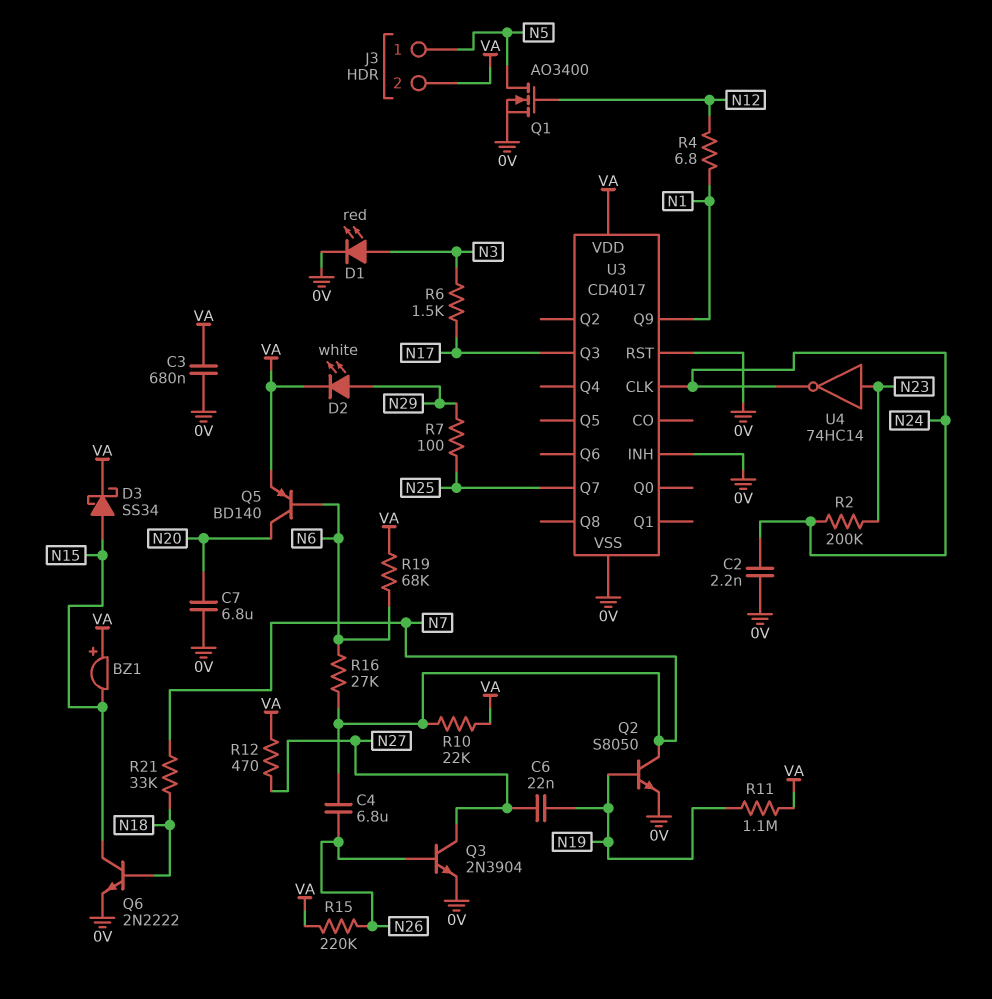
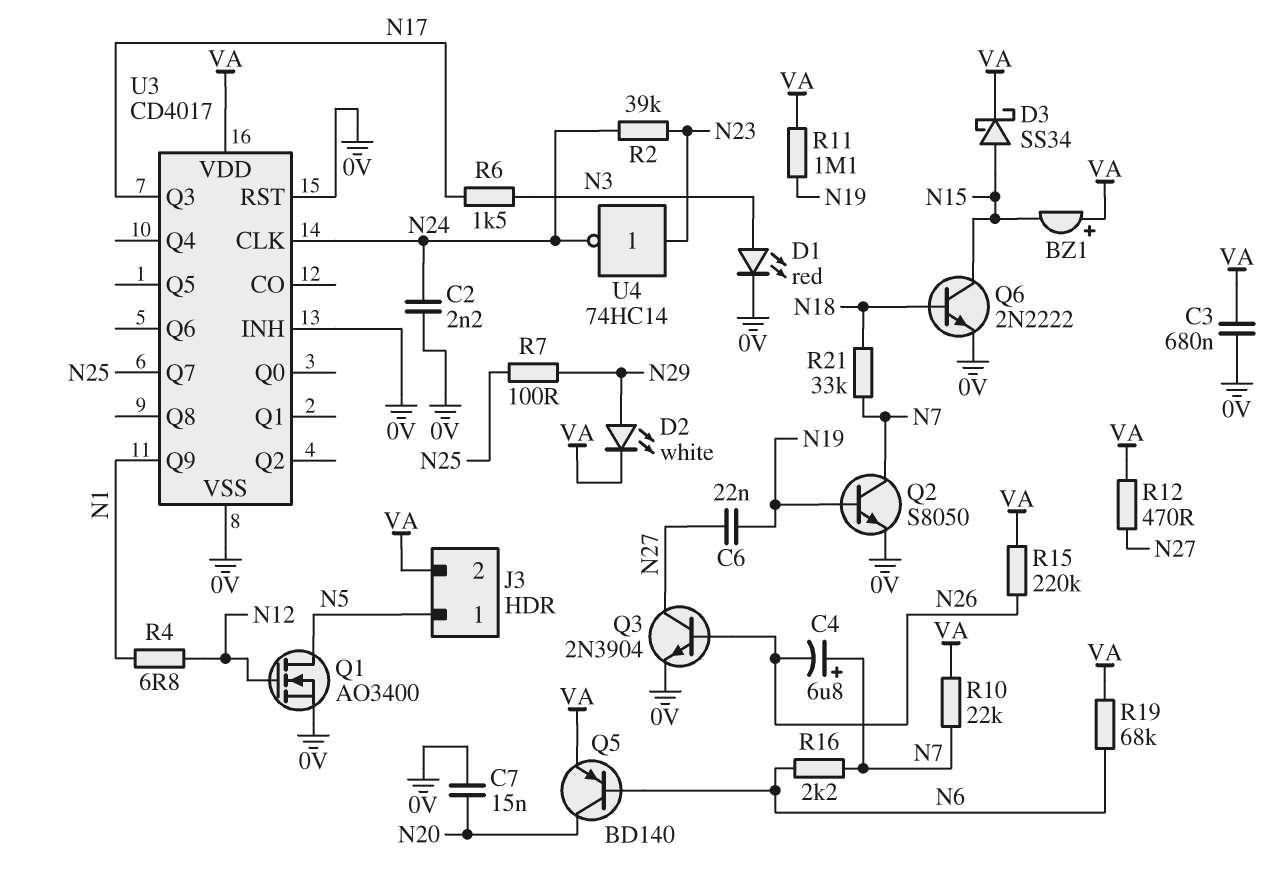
C4: 6.8uF (N7, N26) -> 6.8uF (plus N7, minus N26)
C7: 6.8uF (0V, N20) -> 15nF (0V, N20)
R2: 200k (N23, N24) -> 39k (N23, N24)
R16: 27k (N6, N7) -> 2.2k (N6, N7)

